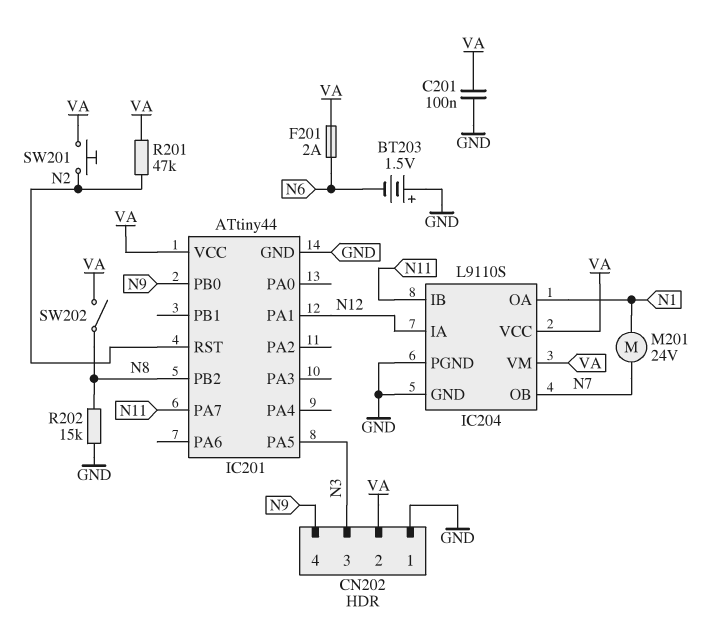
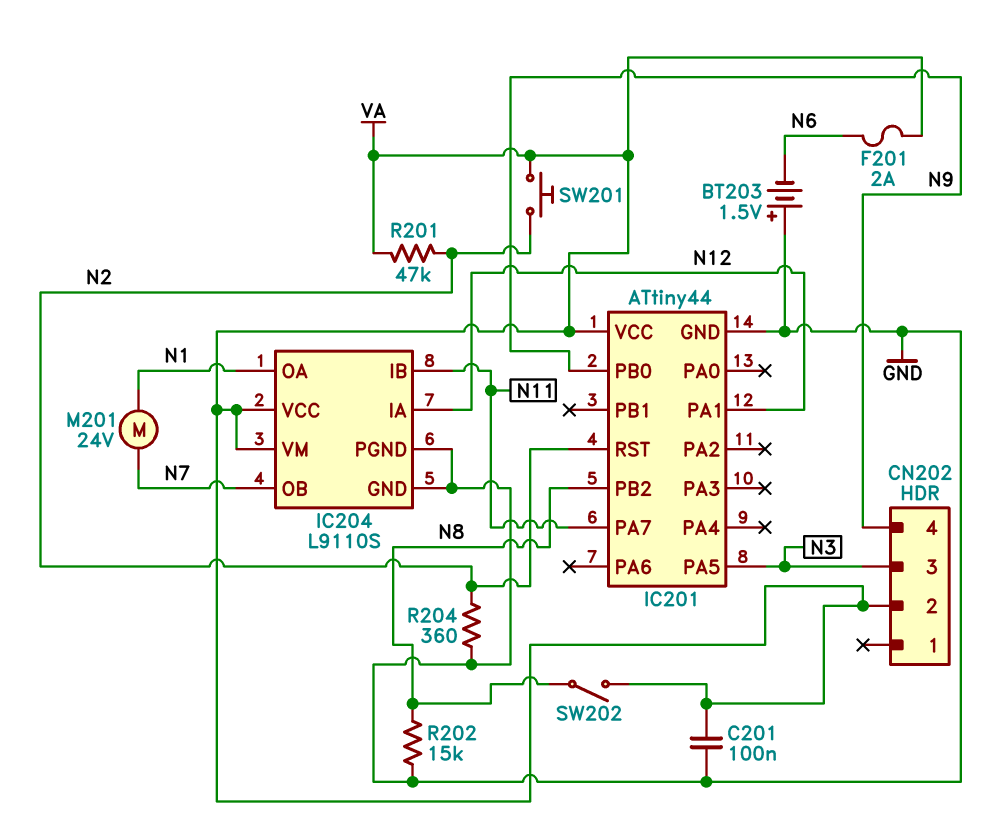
CN202 pin 1: GND -> none
R204: none -> 360 (GND, N2)

